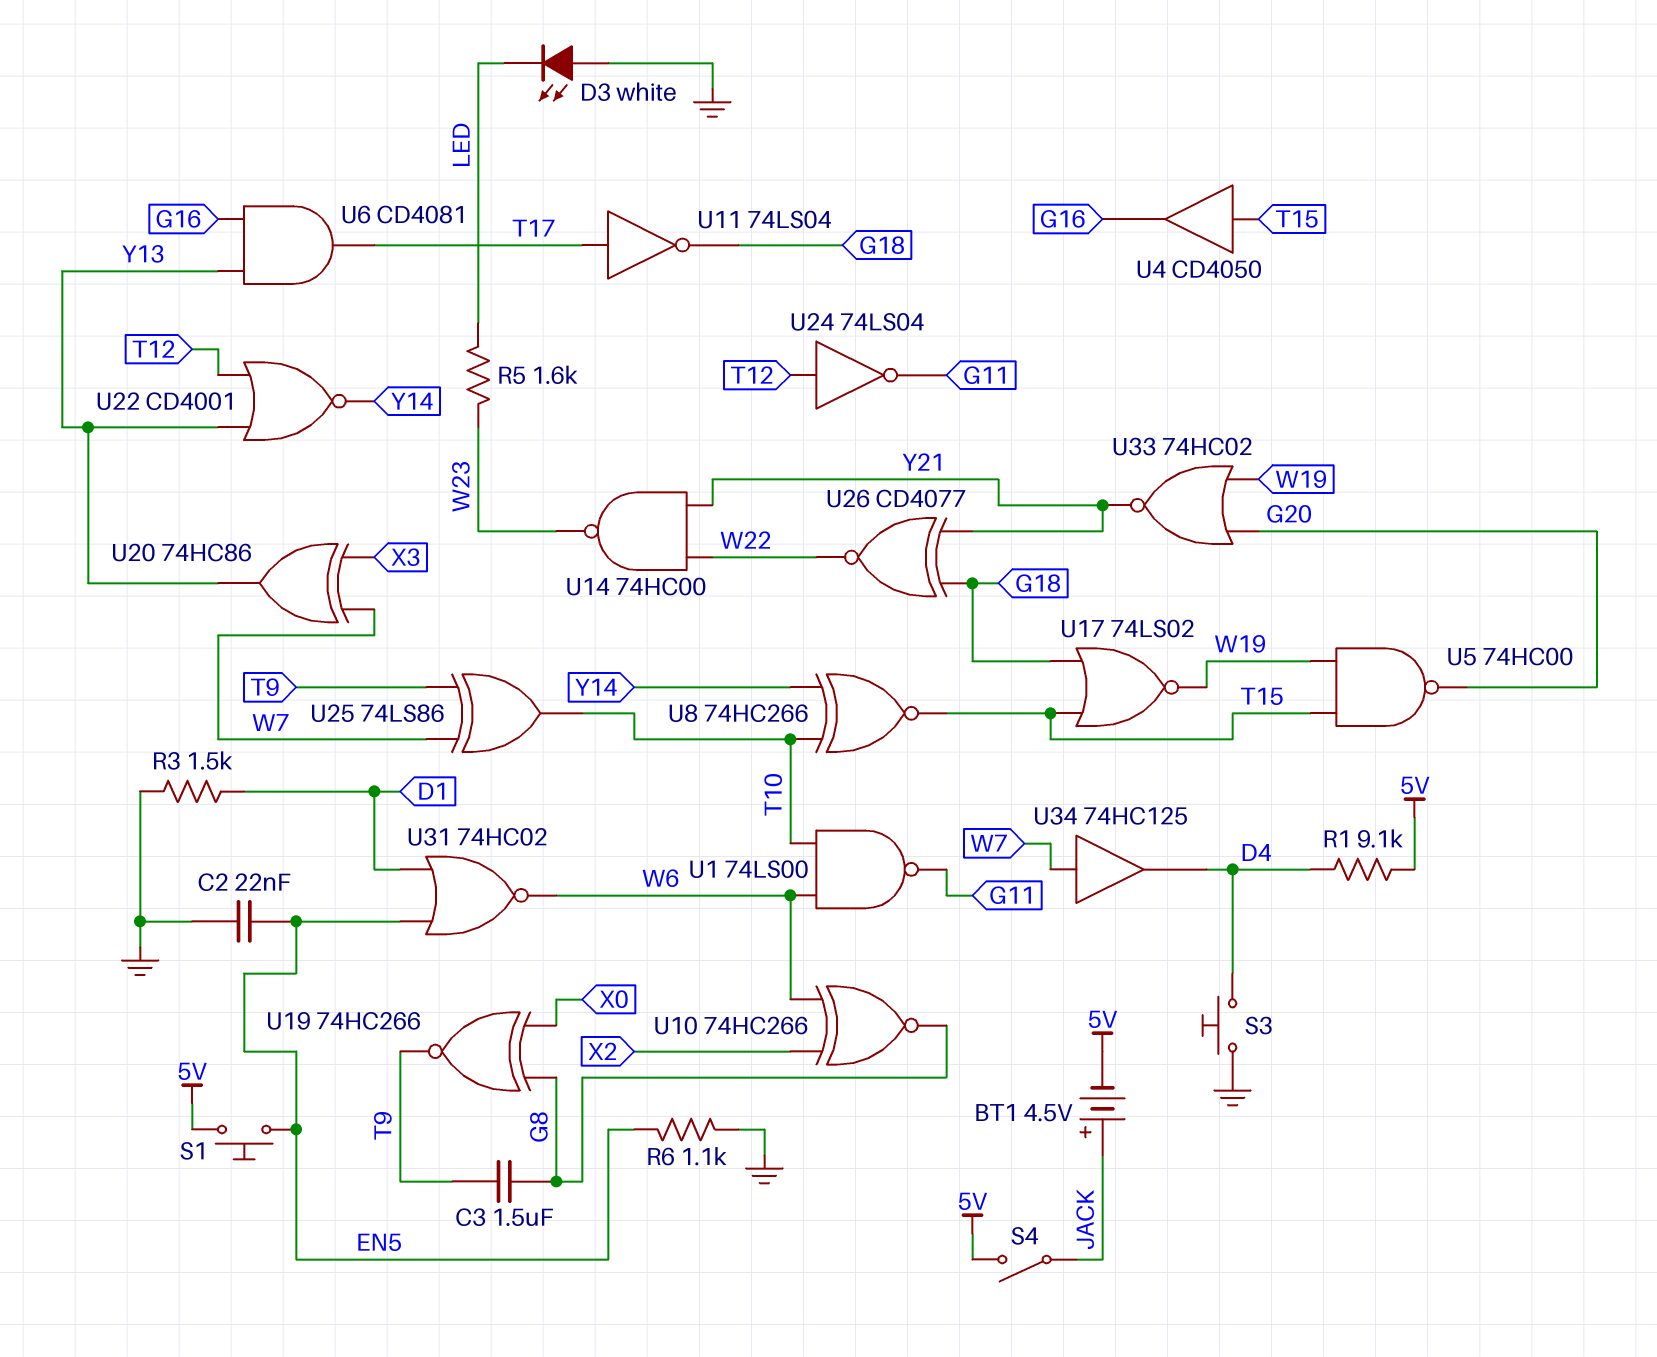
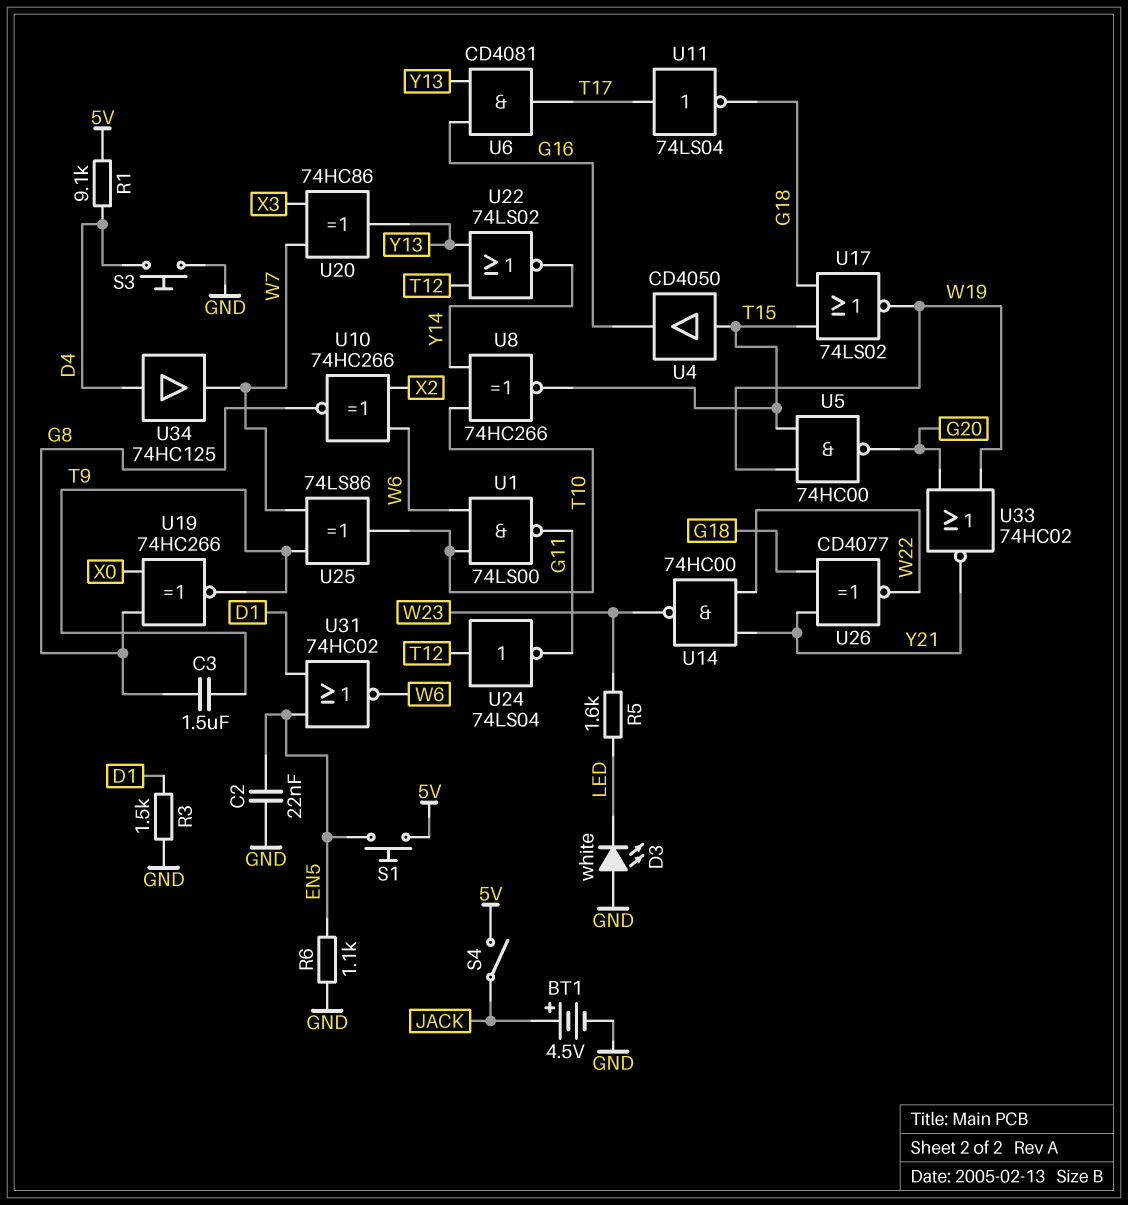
BT1: 4.5V (plus JACK, minus 5V) -> 4.5V (plus JACK, minus GND)
U22: NOR CD4001 (in T12, in Y13, out Y14) -> NOR 74LS02 (in T12, in Y13, out Y14)
U34: buffer 74HC125 (in W7, out D4) -> buffer 74HC125 (in D4, out W7)

